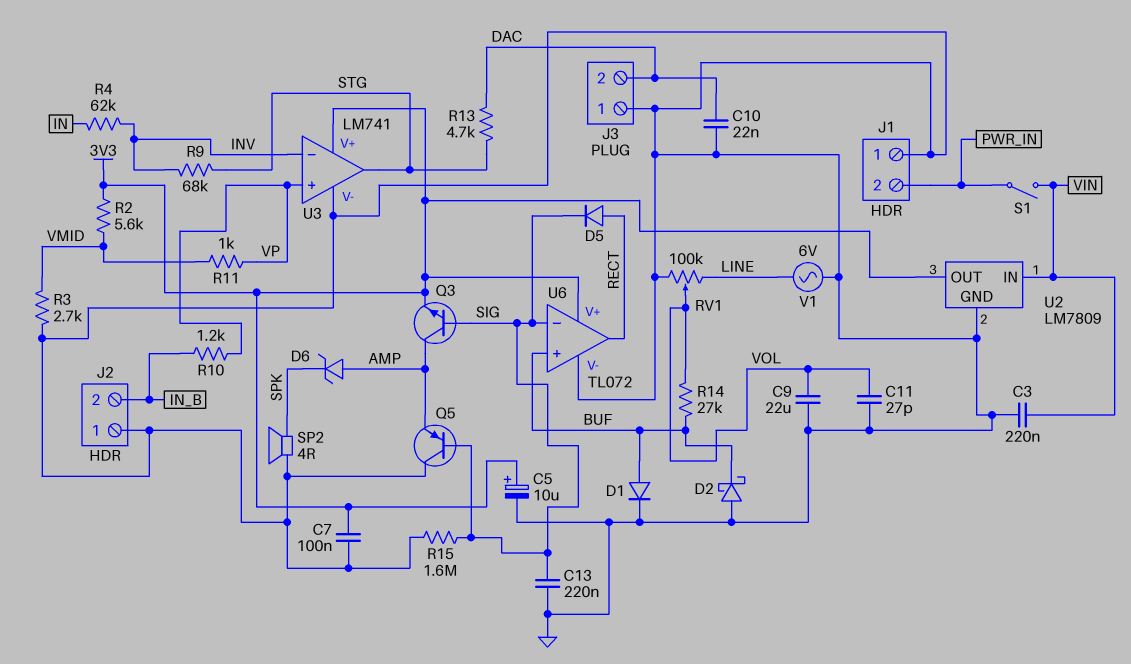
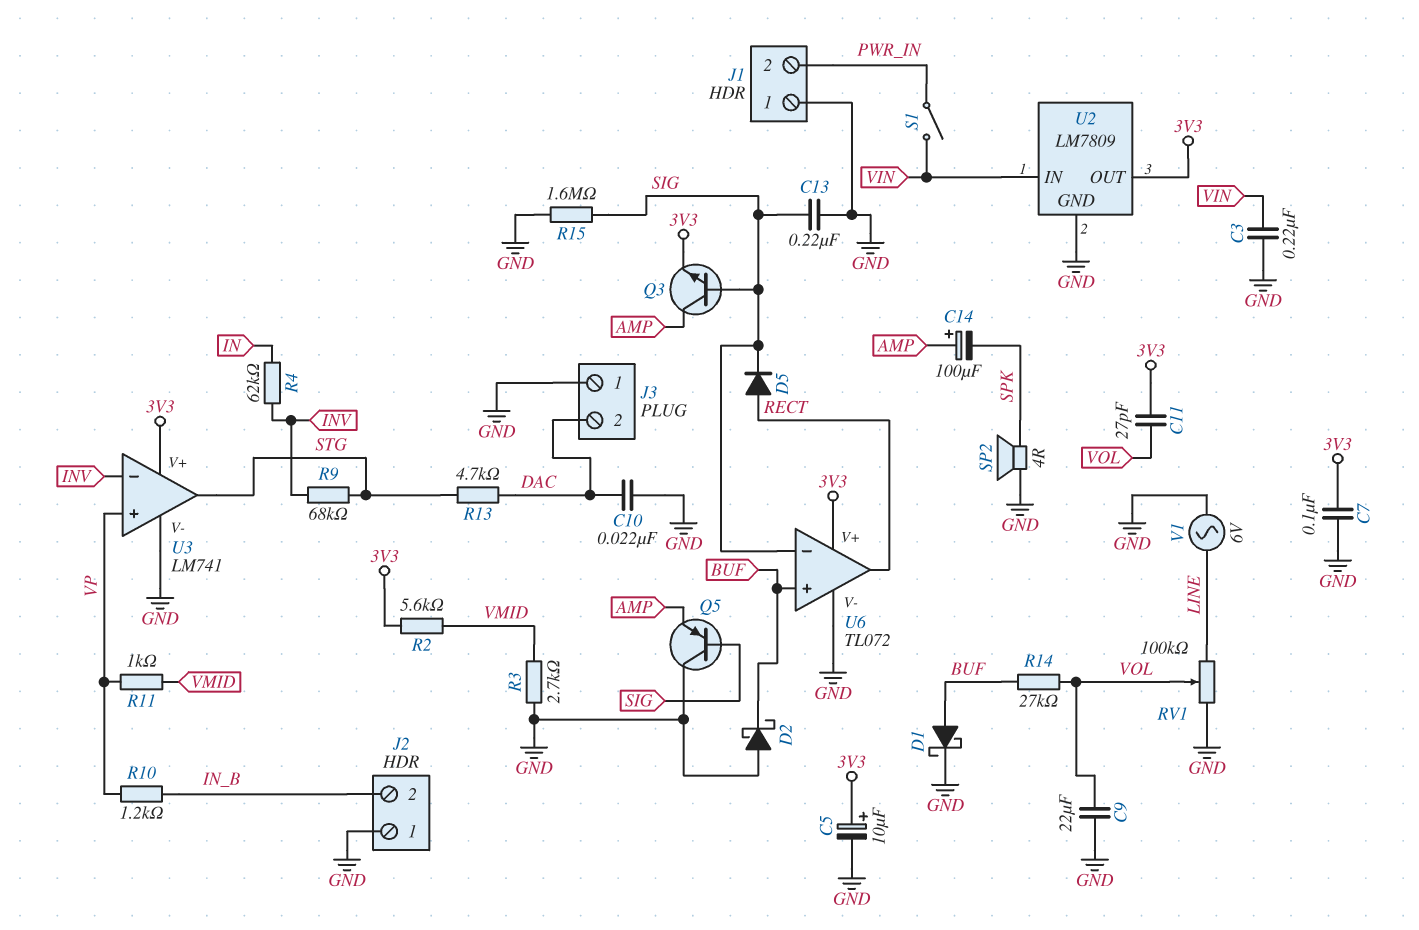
C11: 27pF (GND, VOL) -> 27pF (3V3, VOL)
C14: none -> 100uF (plus AMP, minus SPK)
D1: diode (A BUF, K GND) -> schottky (A BUF, K GND)
D6: zener (A AMP, K SPK) -> none

